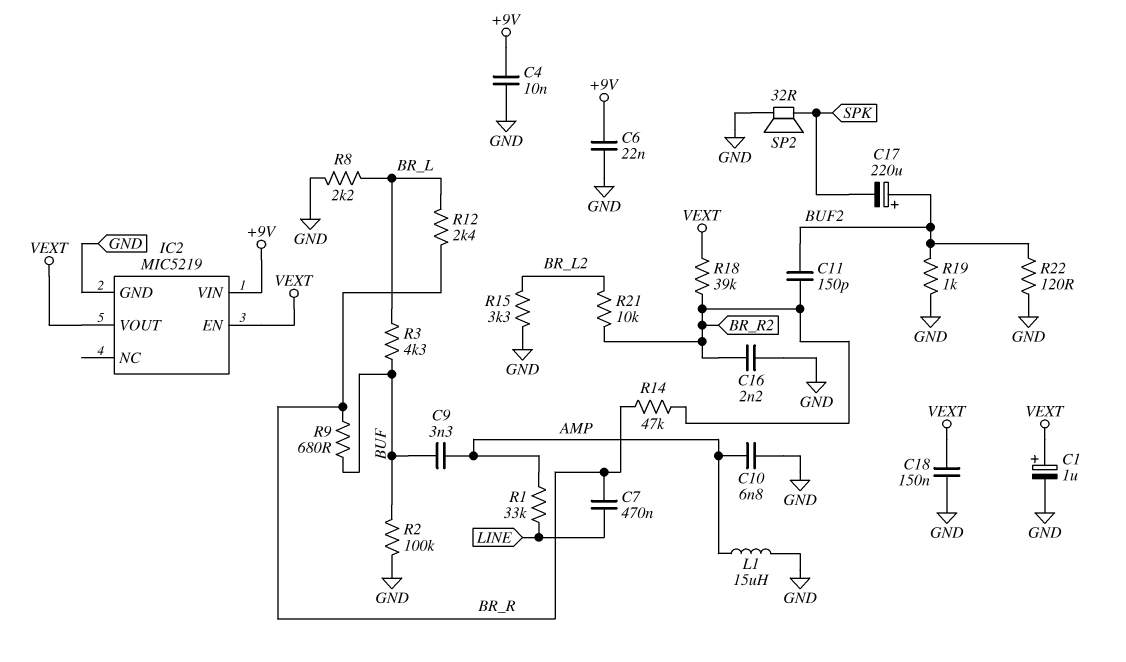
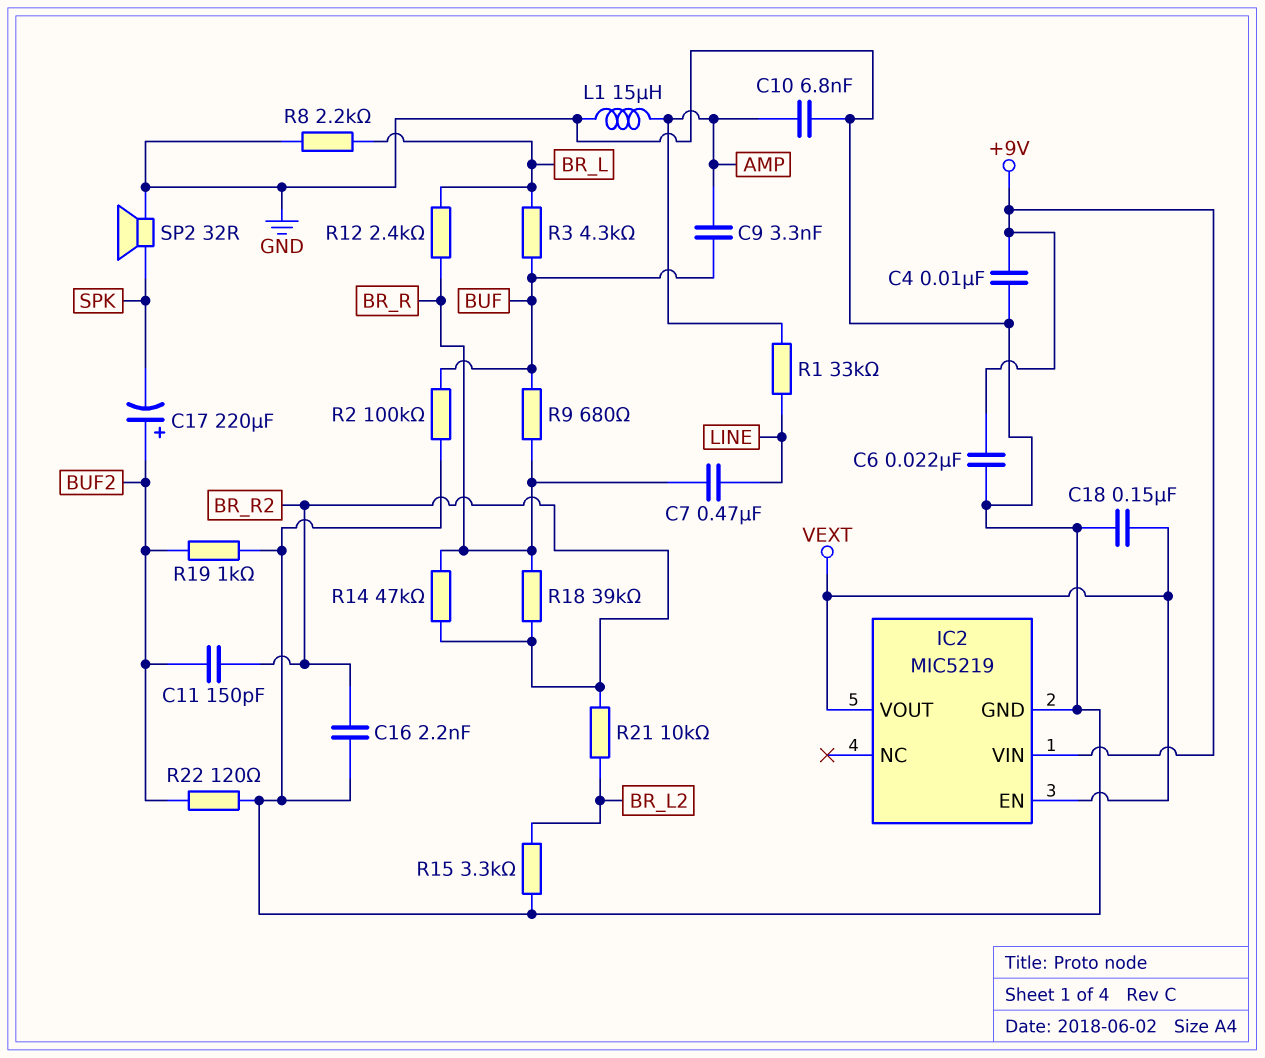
C1: 1uF (plus VEXT, minus GND) -> none
R18: 39k (BR_R2, VEXT) -> 39k (BR_R, BR_R2)

